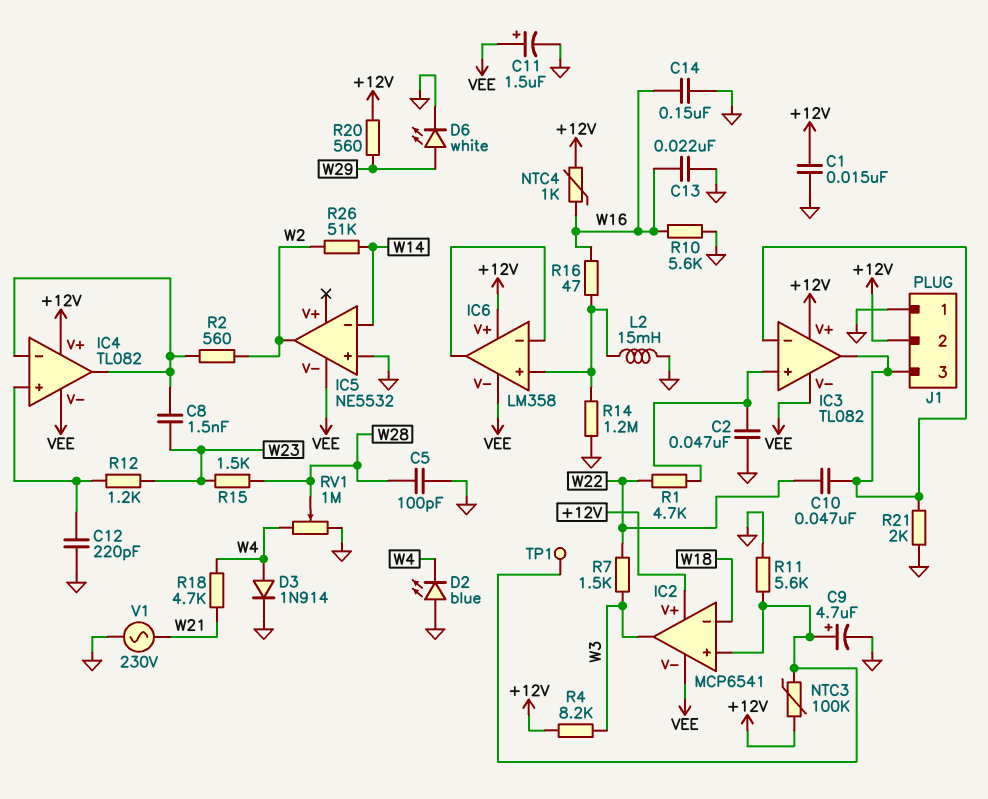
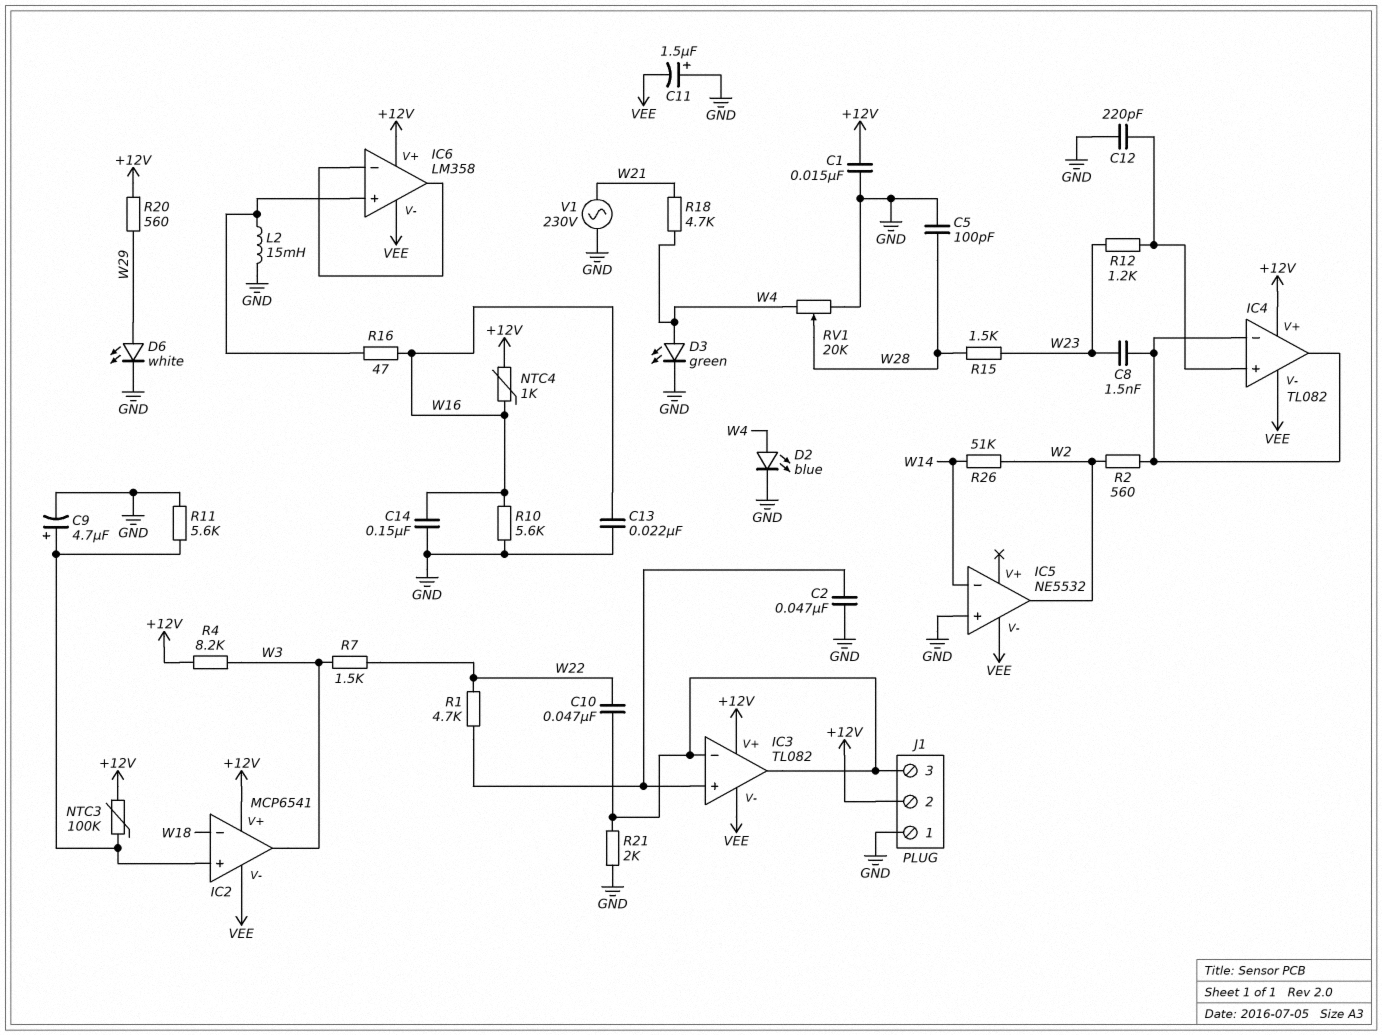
C11: 1.5uF (plus VEE, minus GND) -> 1.5uF (plus GND, minus VEE)
D2: LED blue (A GND, K W4) -> LED blue (A W4, K GND)
D3: diode 1N914 (A W4, K GND) -> LED green (A W4, K GND)
R14: 1.2M (GND, IC6/in+) -> none
RV1: 1M (GND, W4, wiper W28) -> 20k (GND, W4, wiper W28)
TP1: test point (IC2/in+) -> none

